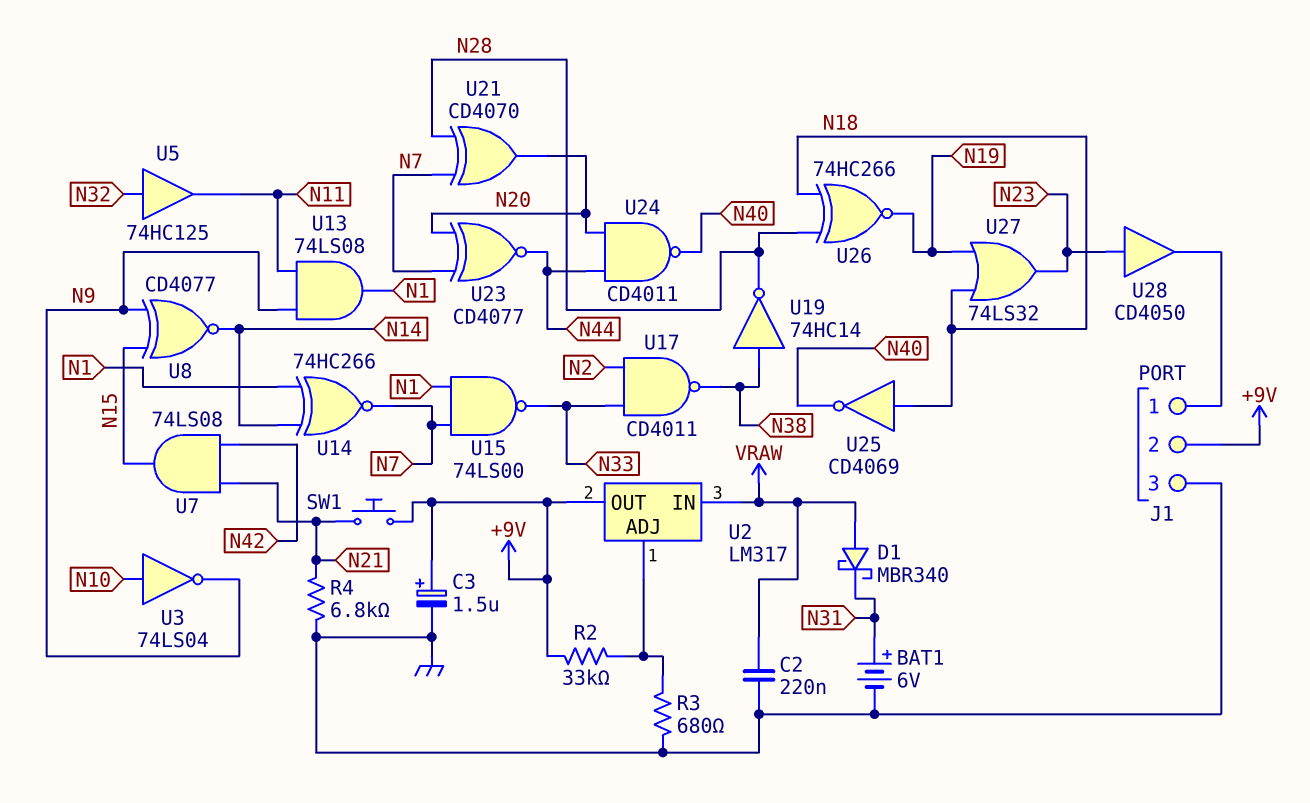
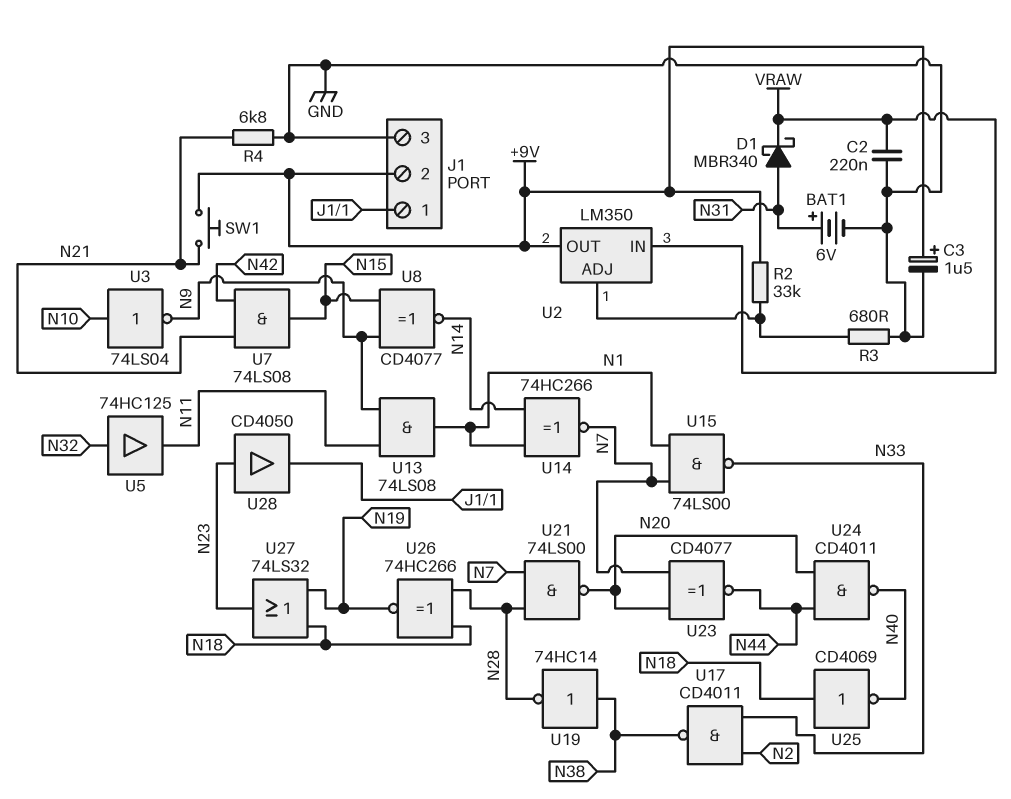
D1: schottky MBR340 (A VRAW, K N31) -> schottky MBR340 (A N31, K VRAW)
U2: LM317 -> LM350
U21: XOR CD4070 (in N7, in N28, out N20) -> NAND 74LS00 (in N7, in N28, out N20)

